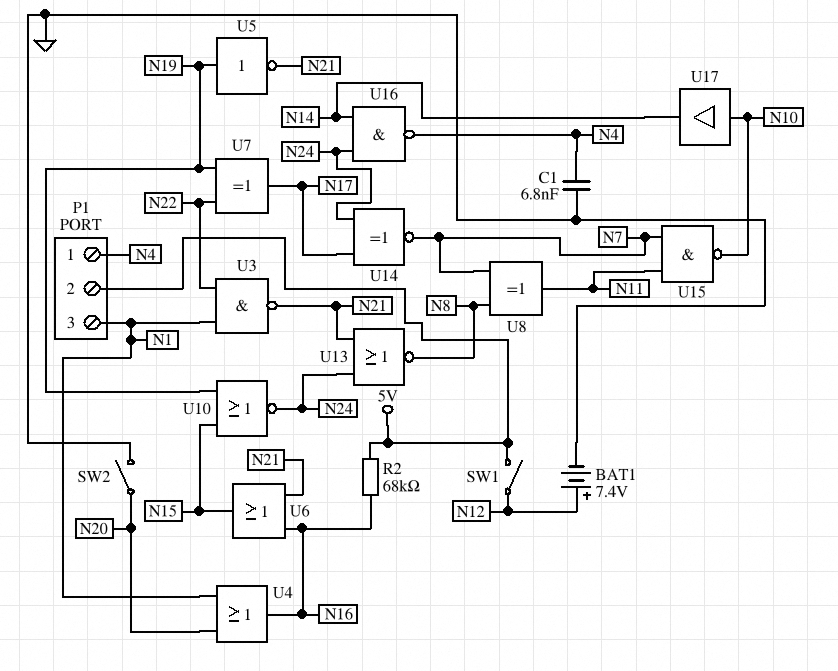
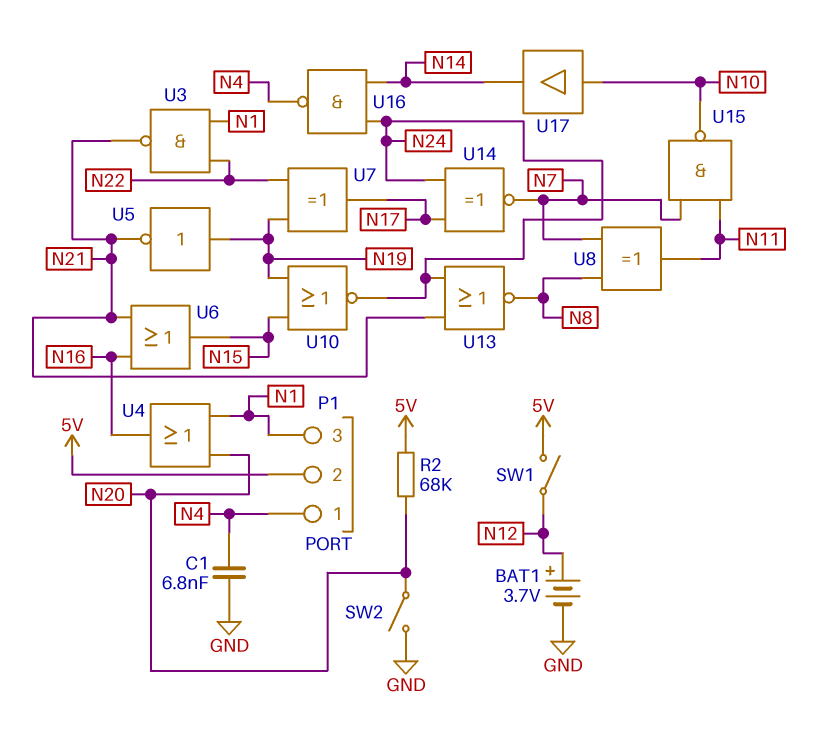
BAT1: 7.4V (plus N12, minus GND) -> 3.7V (plus N12, minus GND)
R2: 68k (5V, N16) -> 68k (5V, N20)

